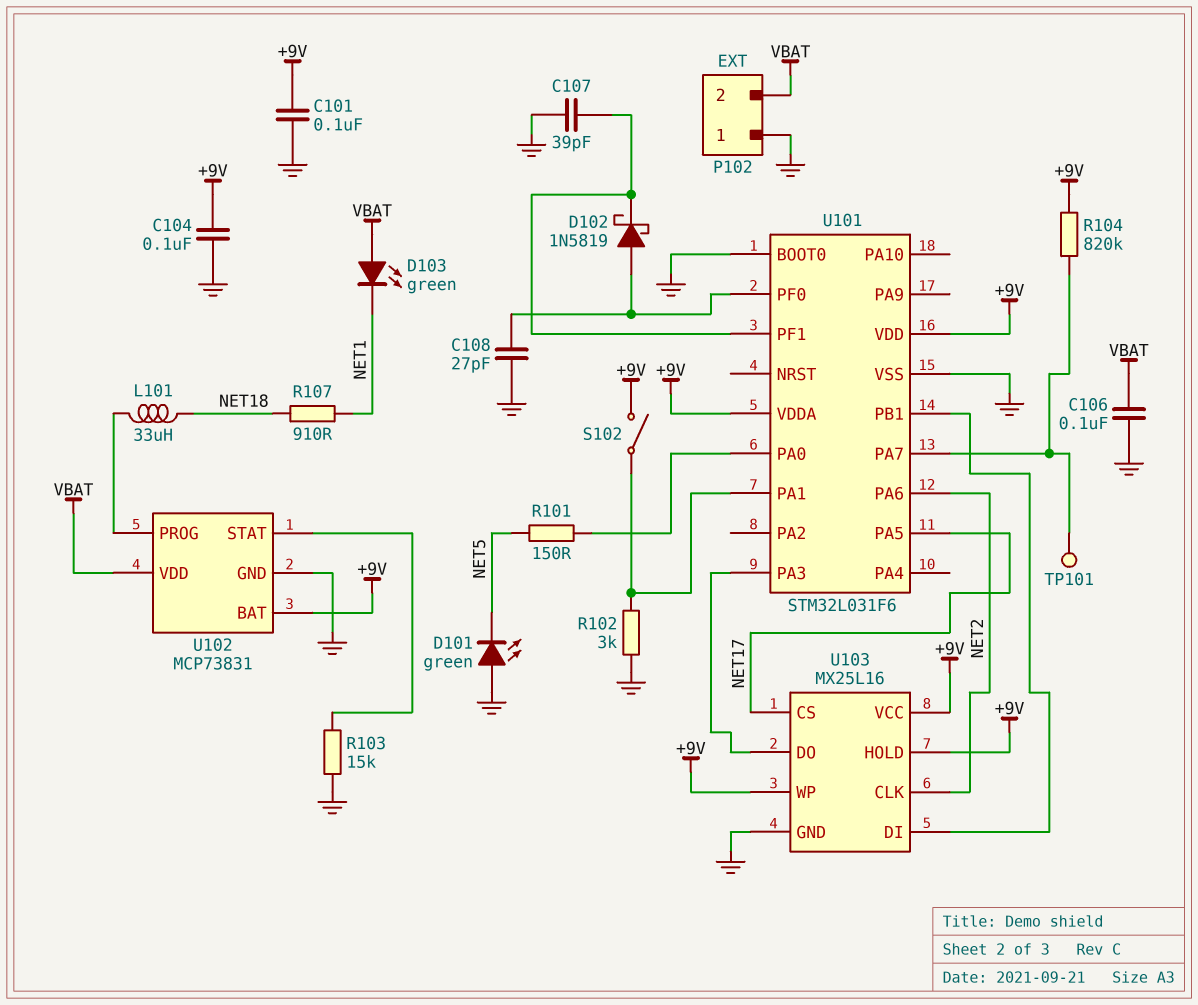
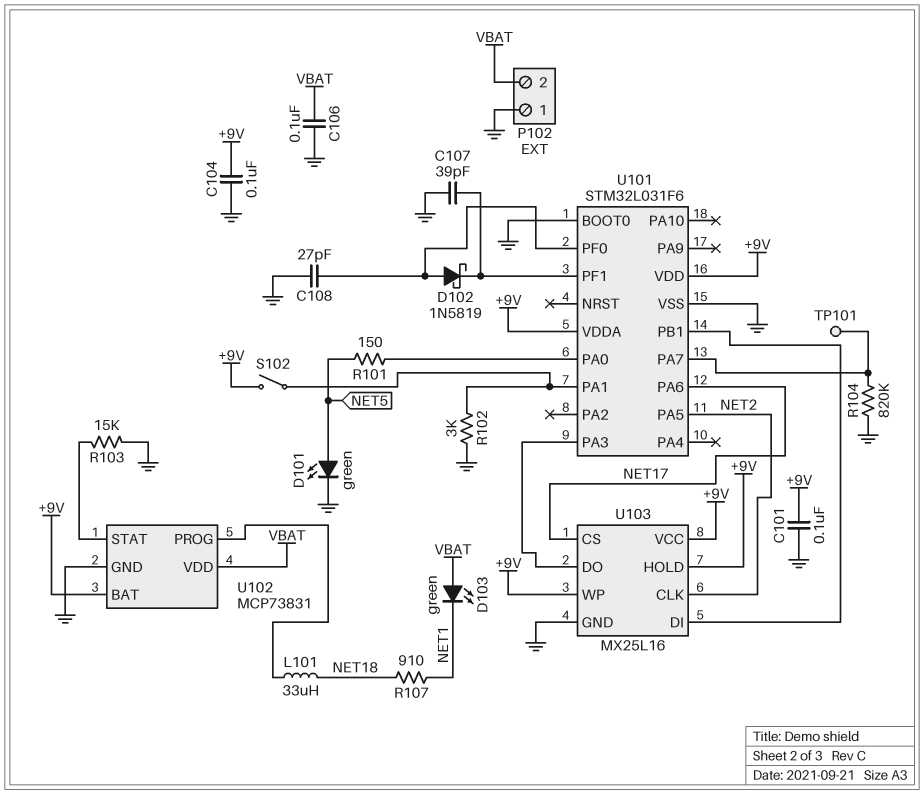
D101: LED green (A GND, K NET5) -> LED green (A NET5, K GND)
R104: 820k (+9V, U101/PA7) -> 820k (GND, U101/PA7)
U101 pin PA5: NET17 -> NET2
U101 pin PA6: NET2 -> NET17

